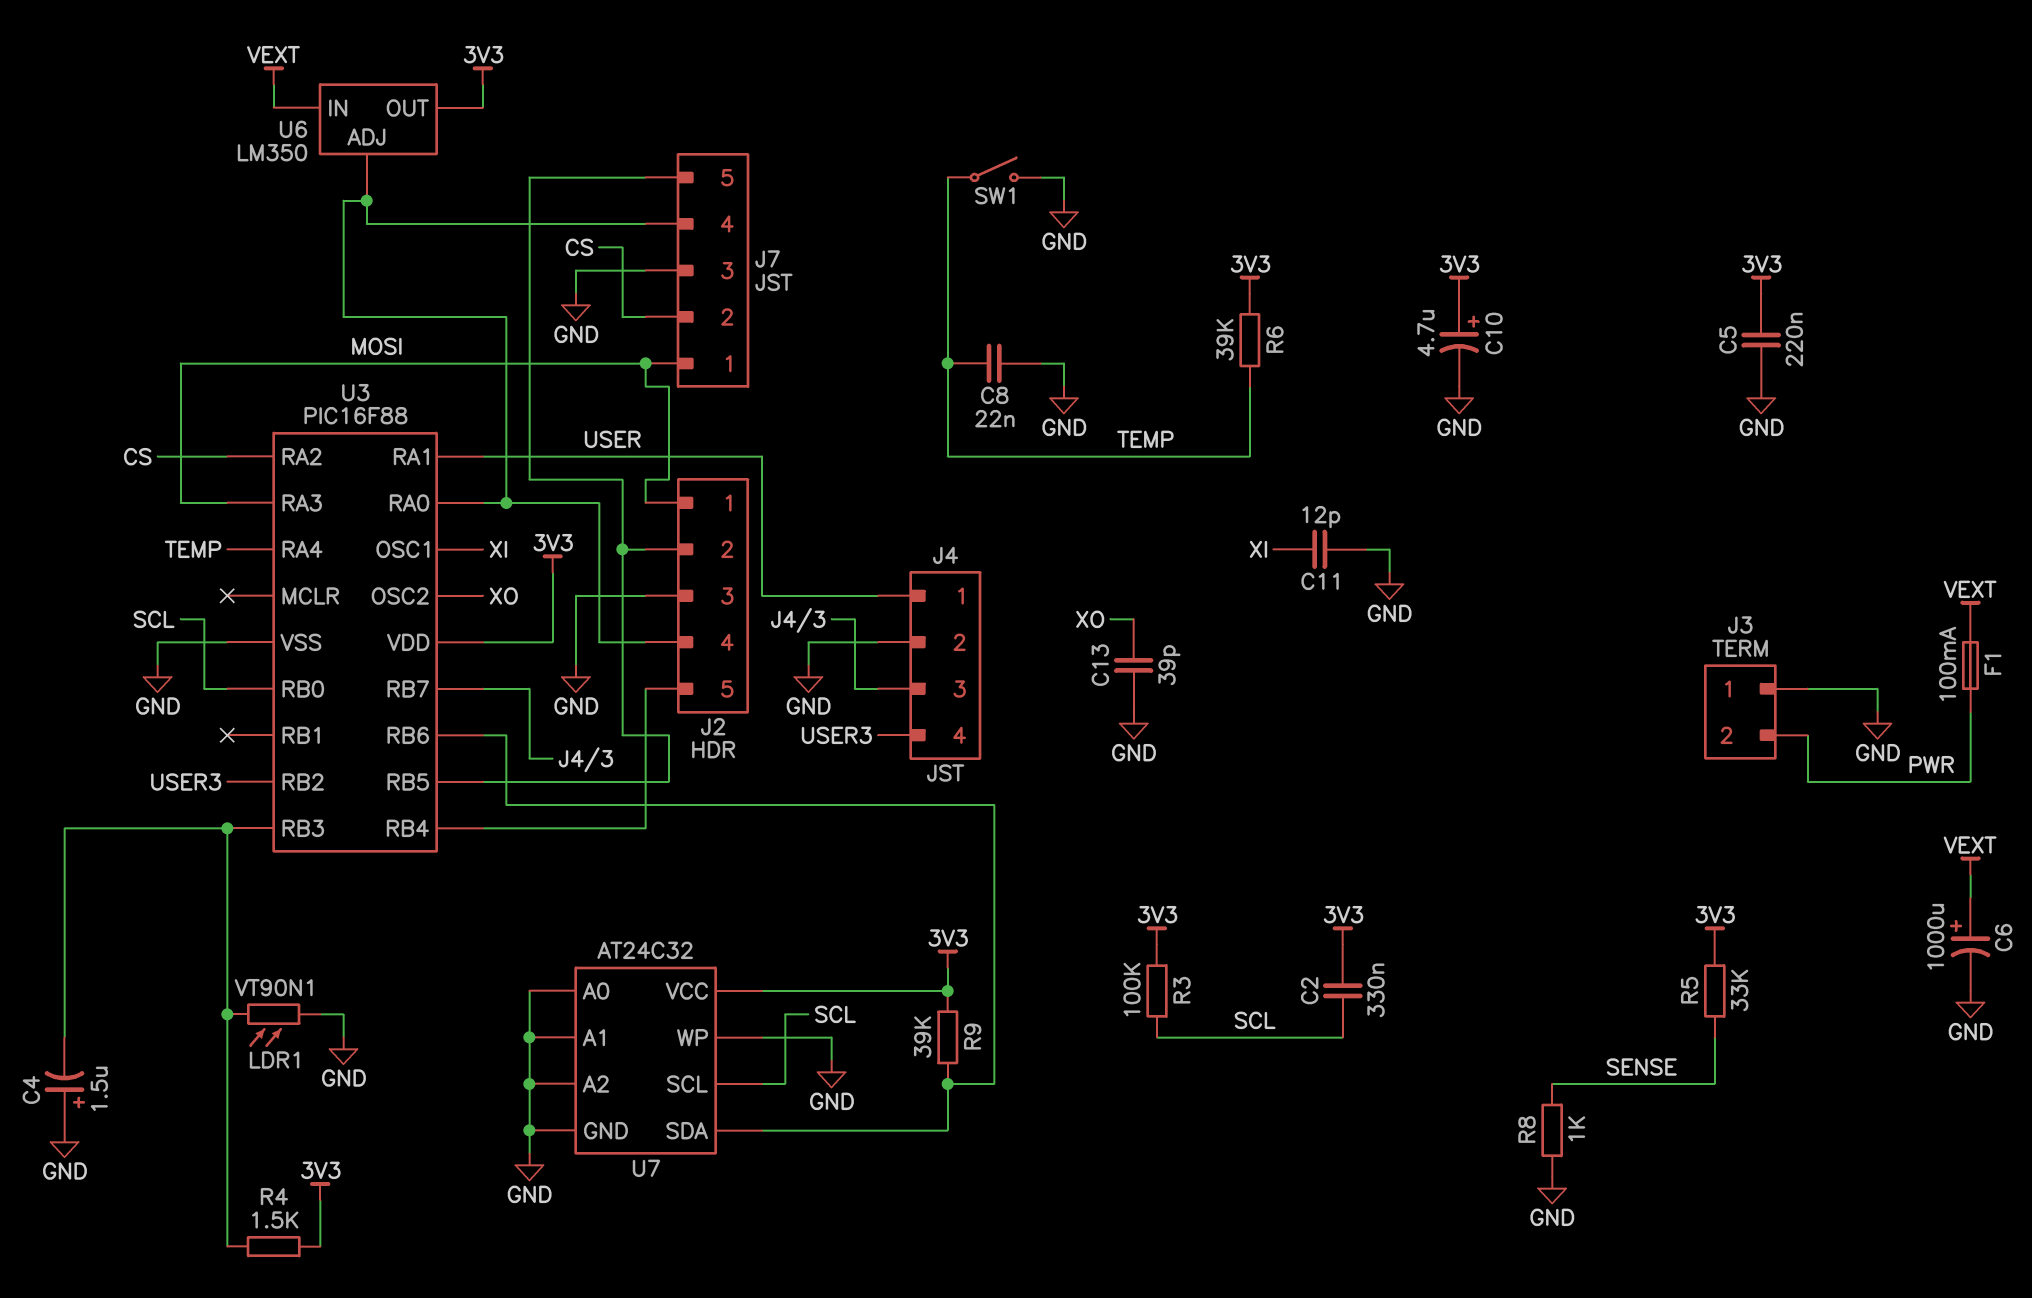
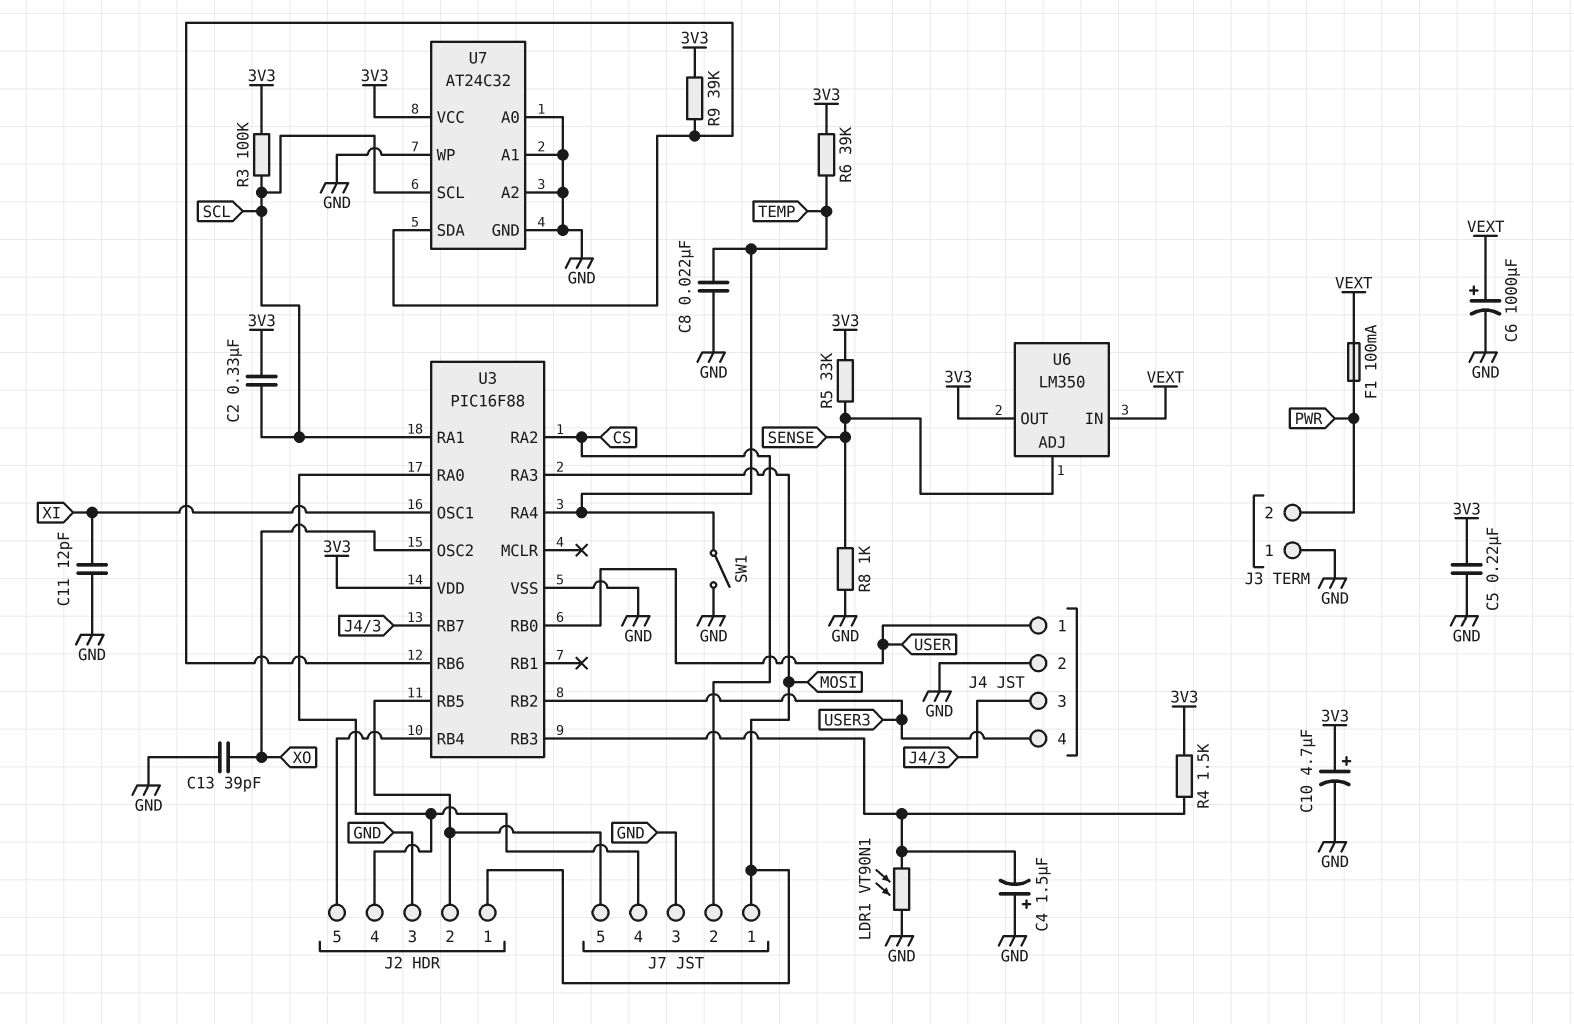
U3 pin RA1: USER -> SCL
U3 pin RB0: SCL -> USER
U6 pin ADJ: J2/4 -> SENSE

